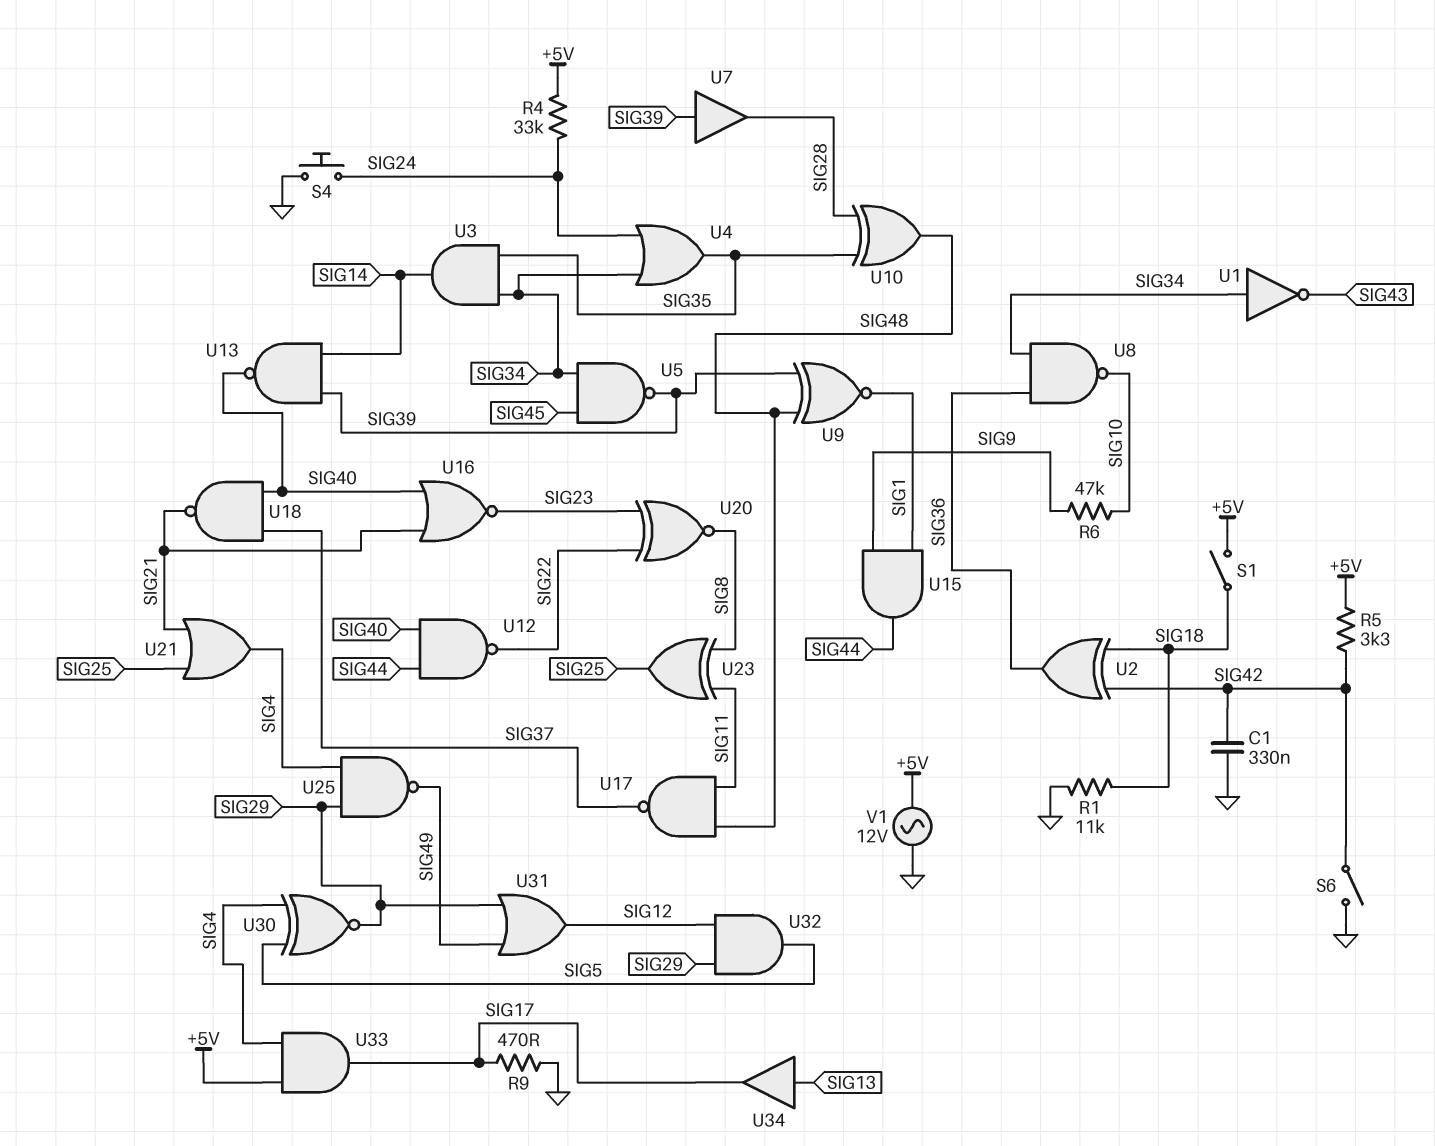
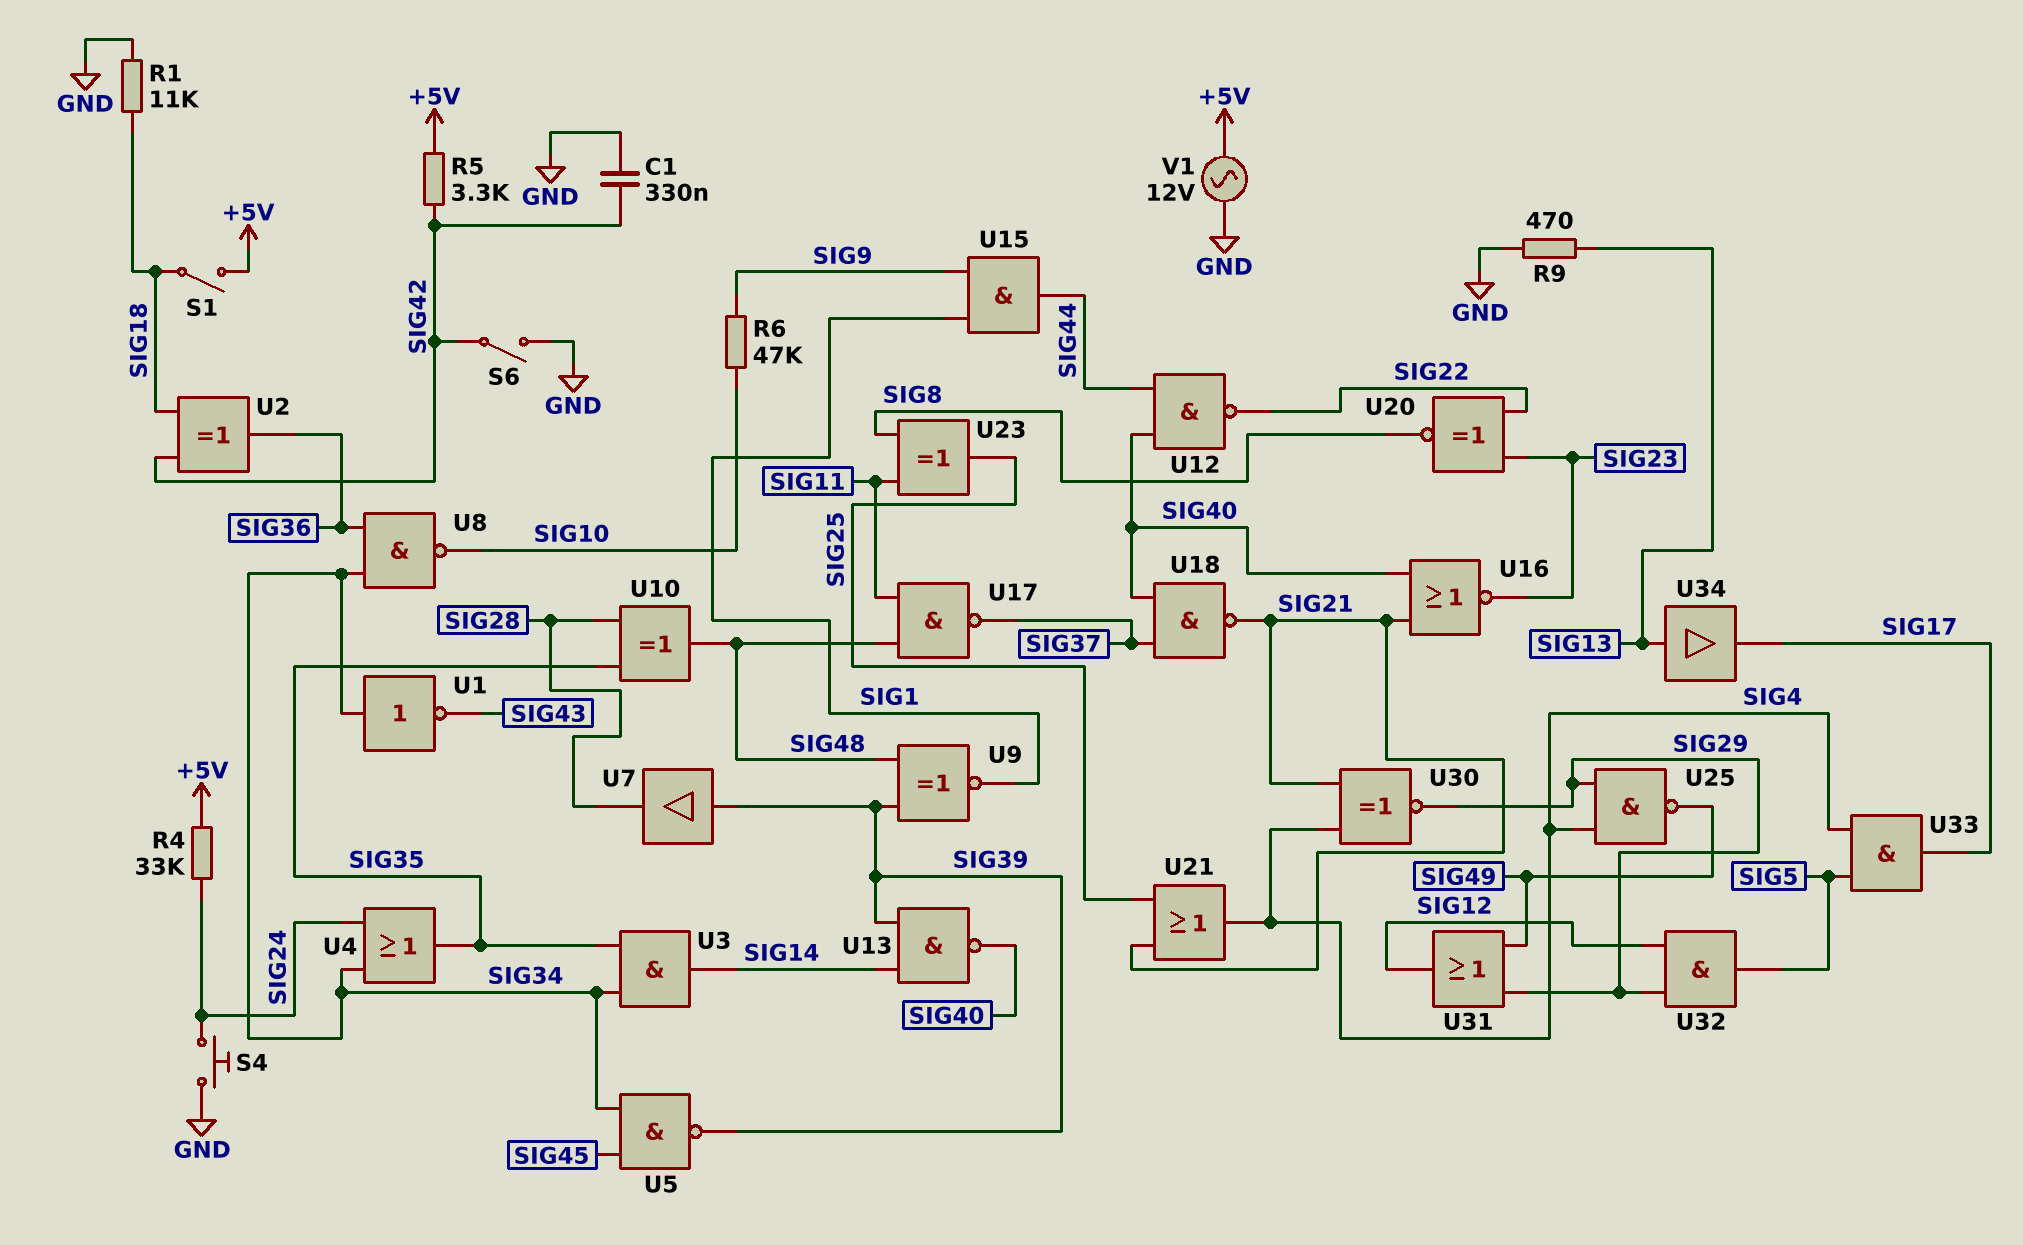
R9: 470 (GND, SIG17) -> 470 (GND, SIG13)
U30: XNOR (in SIG4, in SIG5, out SIG29) -> XNOR (in SIG4, in SIG21, out SIG29)
U33: AND (in +5V, in SIG4, out SIG17) -> AND (in SIG4, in SIG5, out SIG17)

